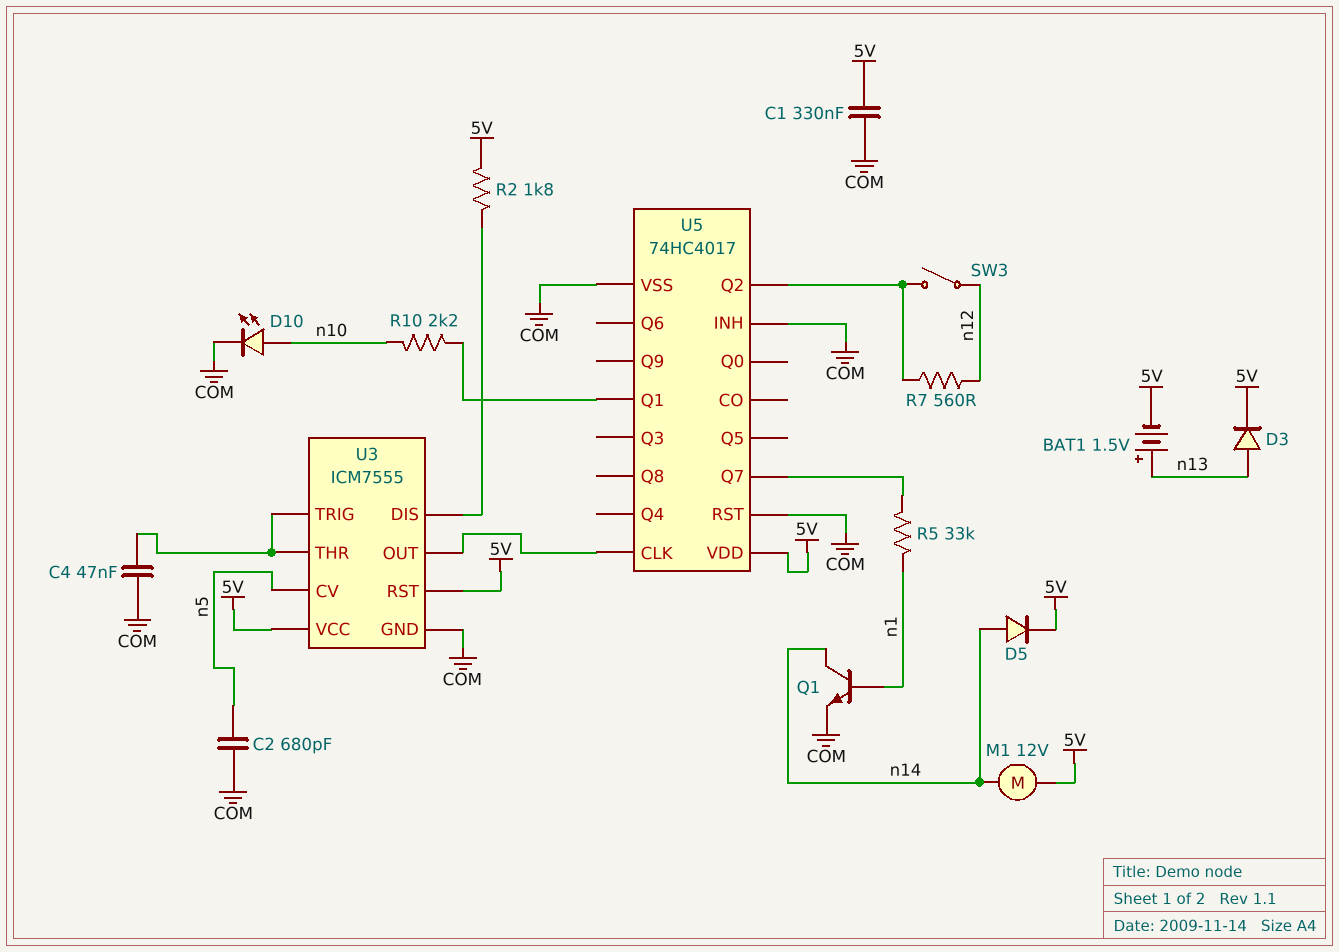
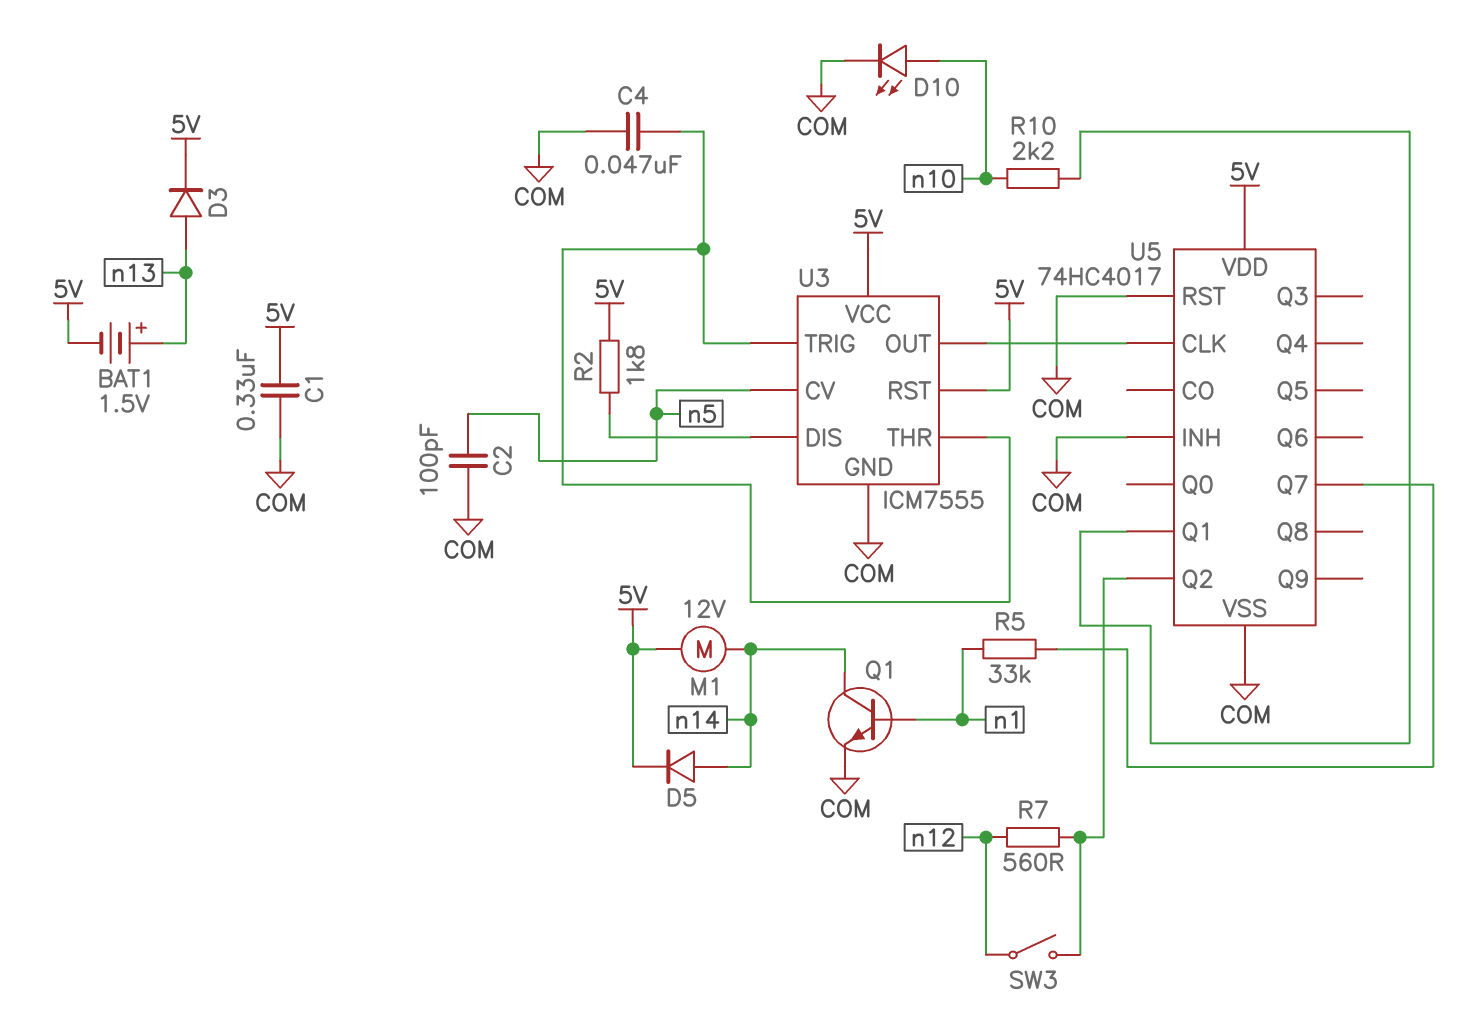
C2: 680pF (COM, n5) -> 100pF (COM, n5)

